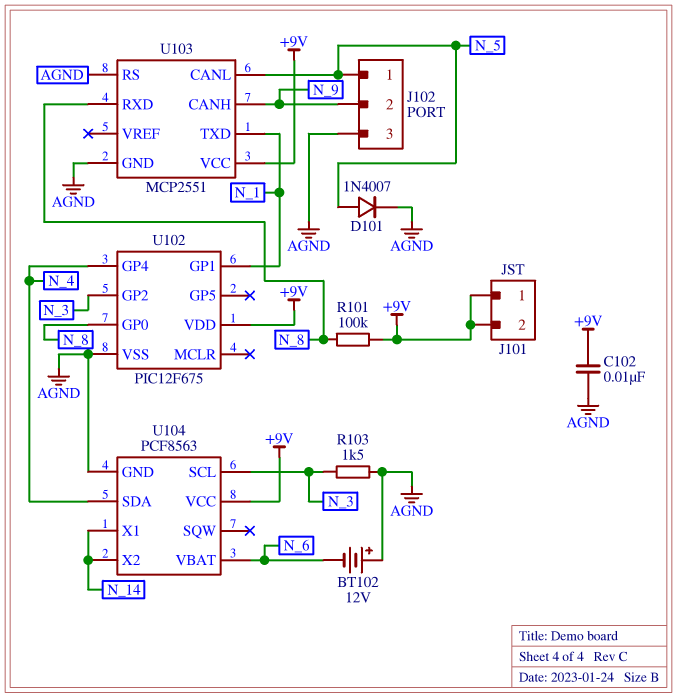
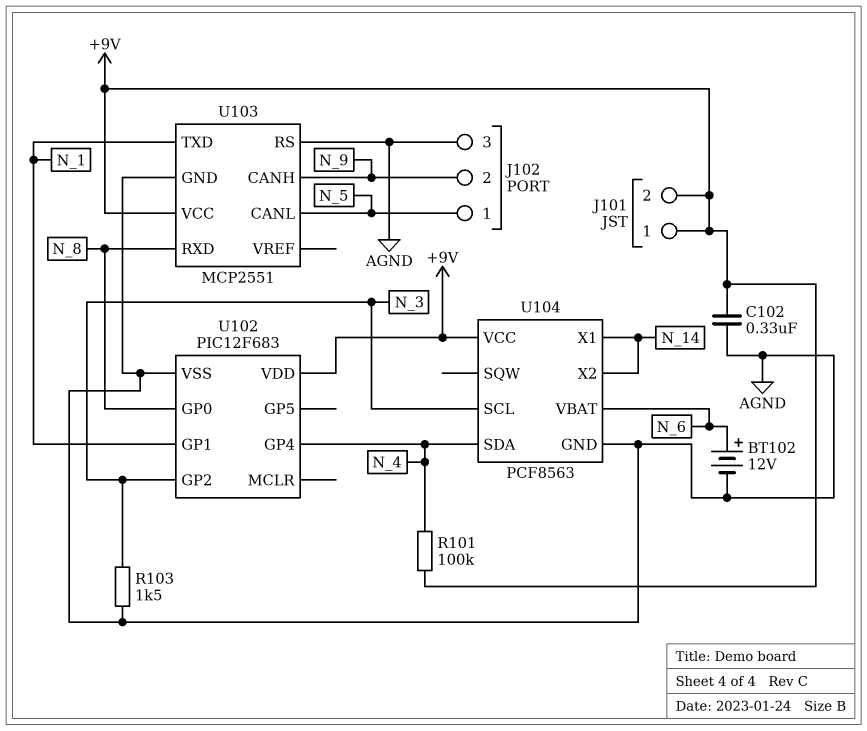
BT102: 12V (plus AGND, minus N_6) -> 12V (plus N_6, minus AGND)
C102: 10nF (+9V, AGND) -> 330nF (+9V, AGND)
D101: diode 1N4007 (A N_5, K AGND) -> none
R101: 100k (+9V, N_8) -> 100k (+9V, N_4)
U102: PIC12F675 -> PIC12F683

